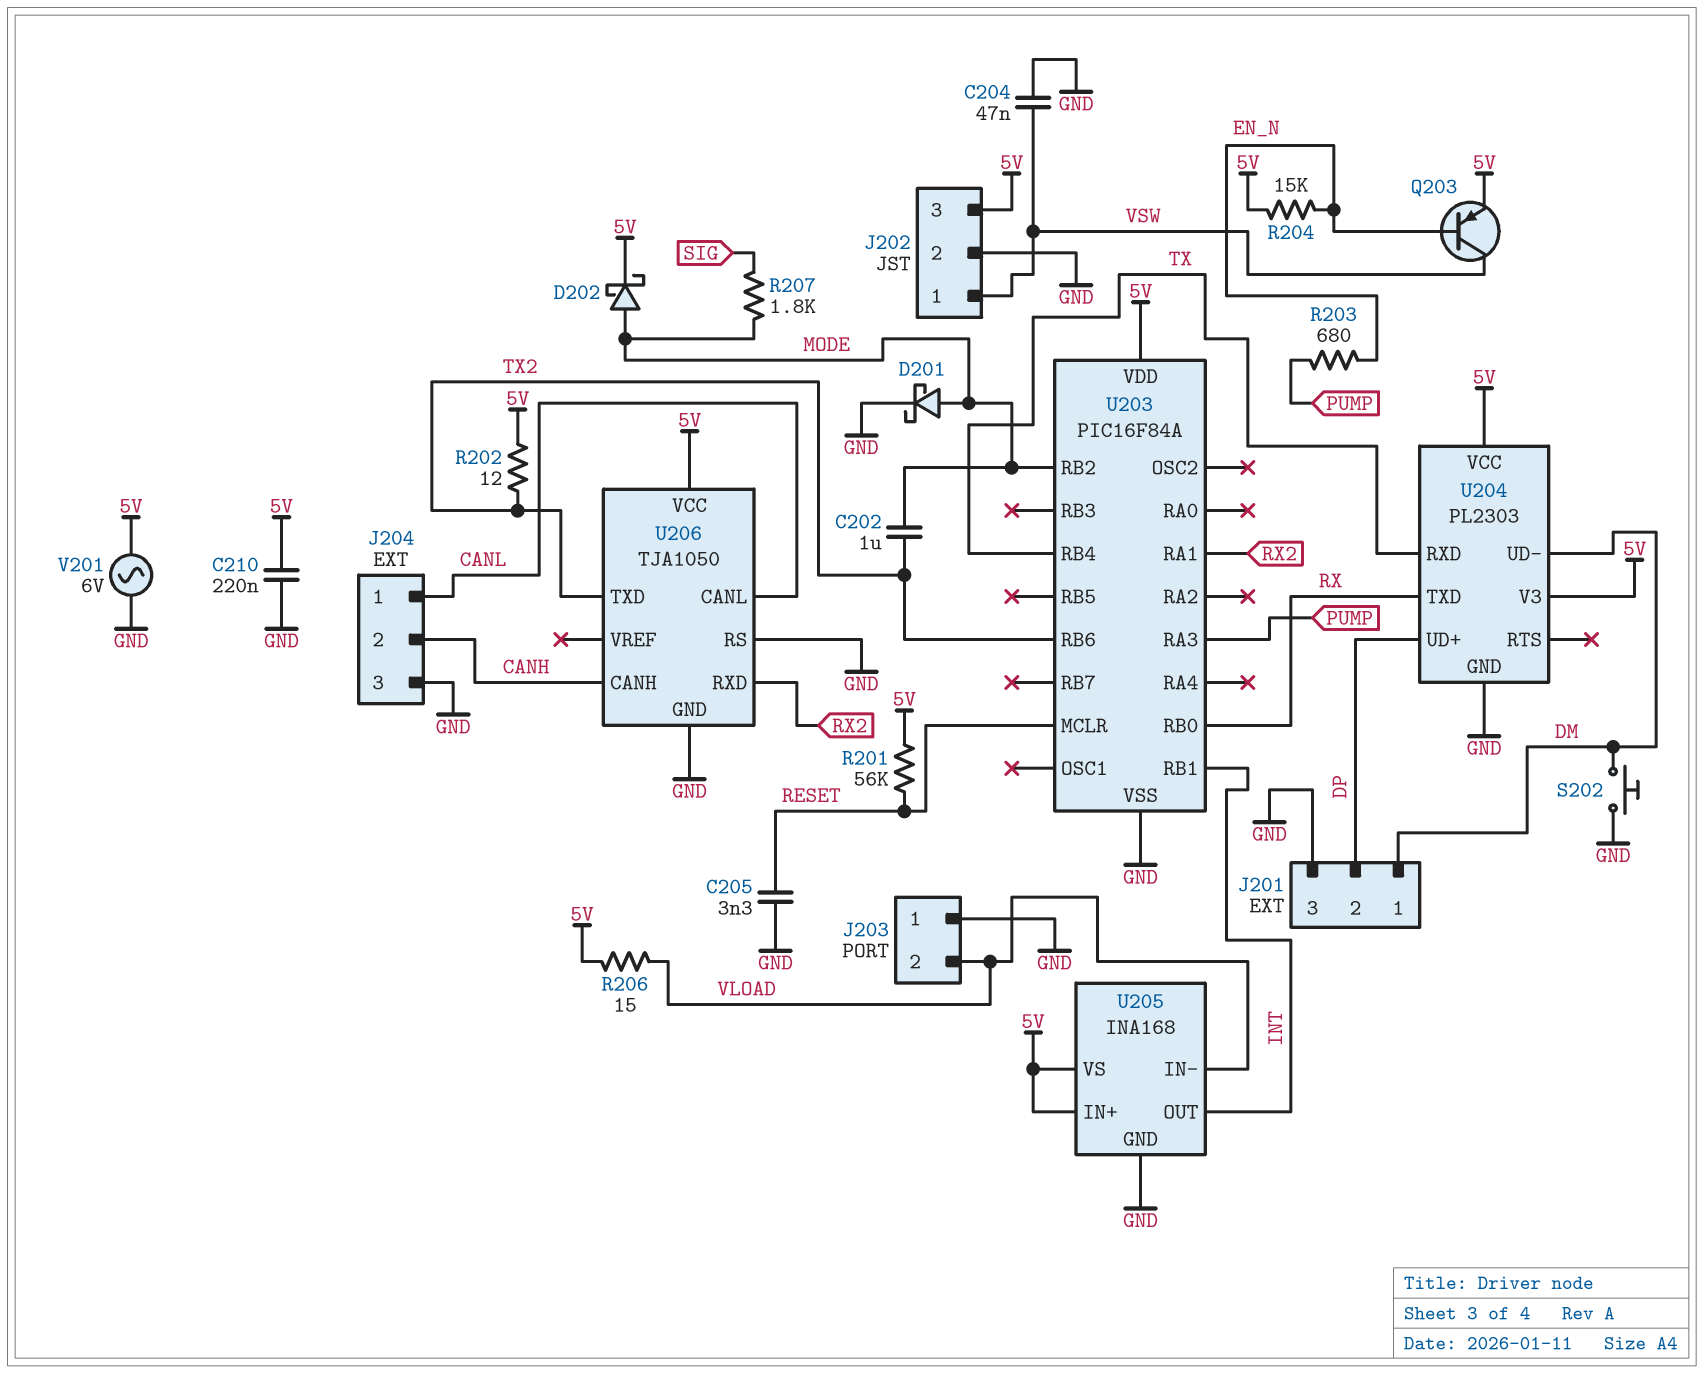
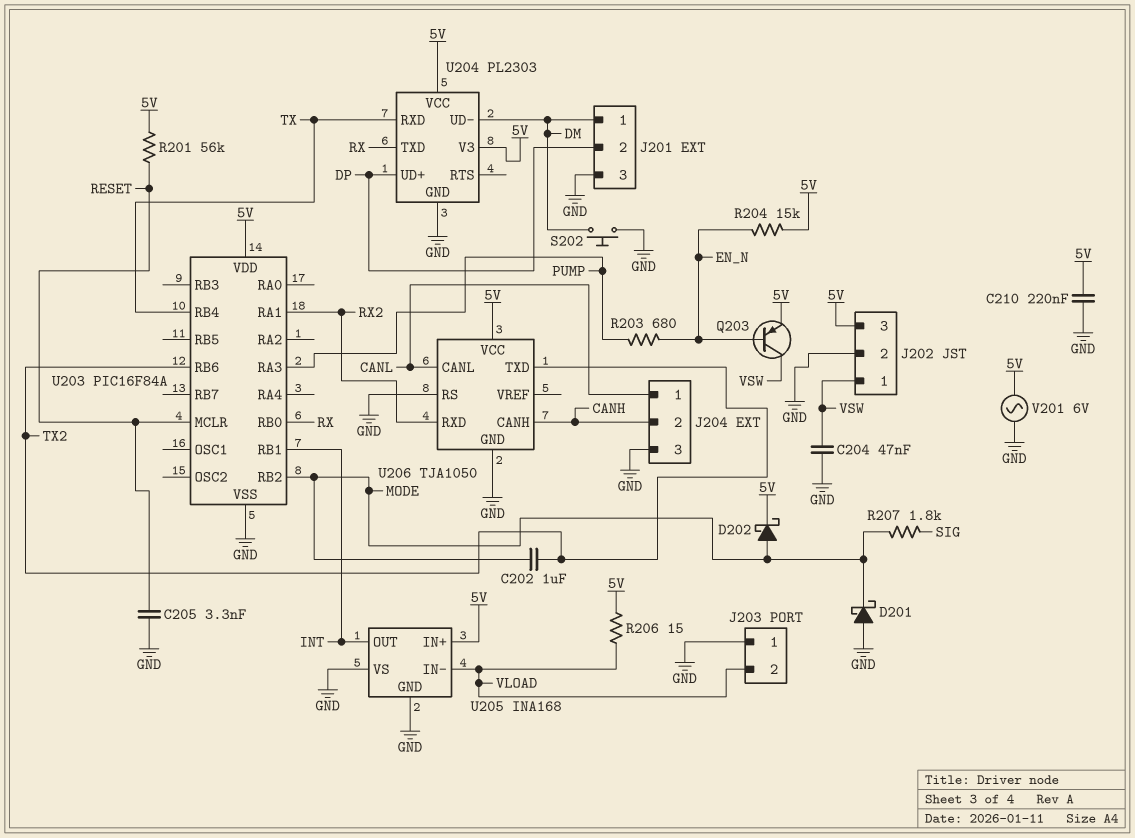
D201: schottky (A MODE, K GND) -> schottky (A GND, K MODE)
R202: 12 (5V, TX2) -> none
U205 pin VS: 5V -> GND

